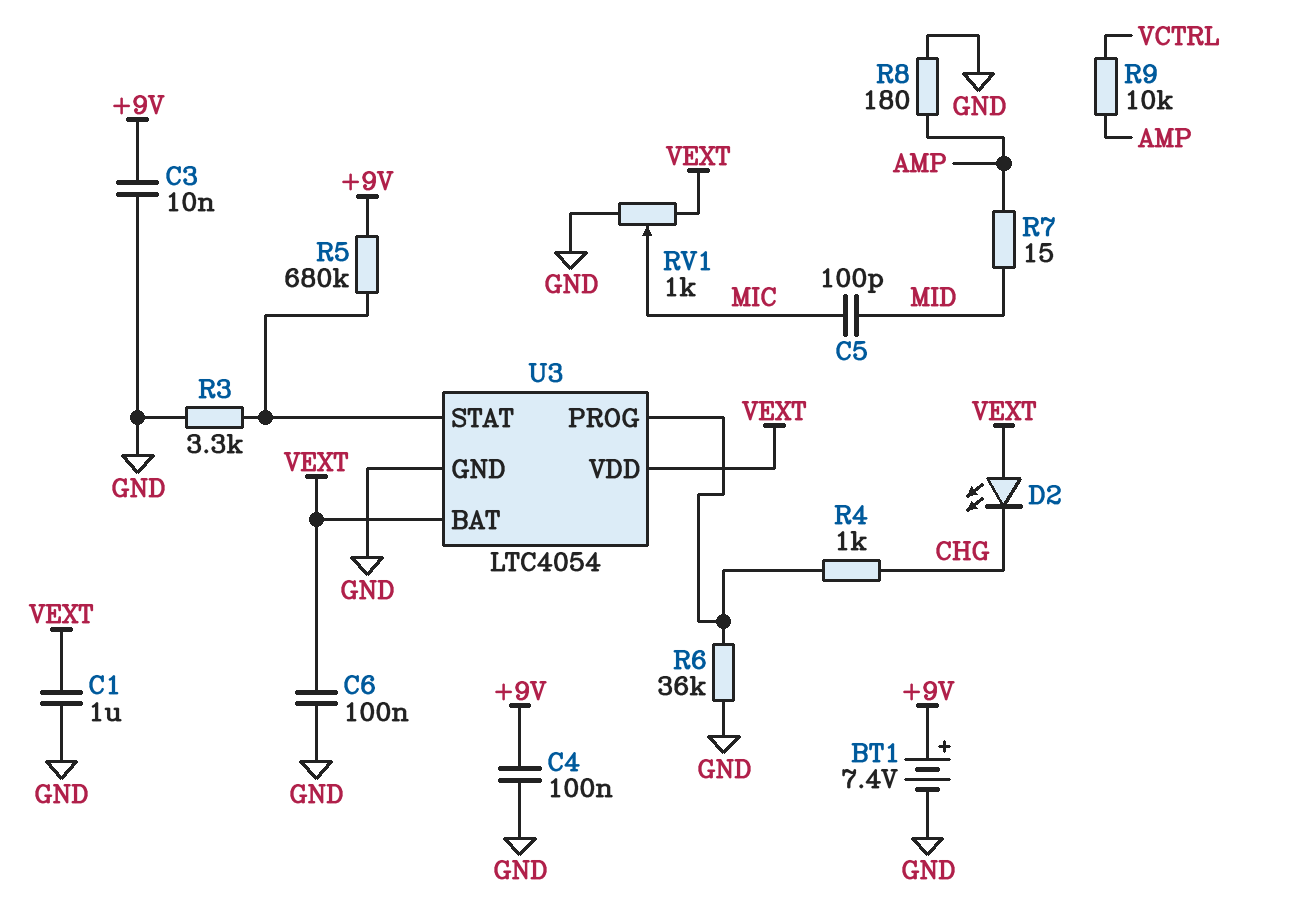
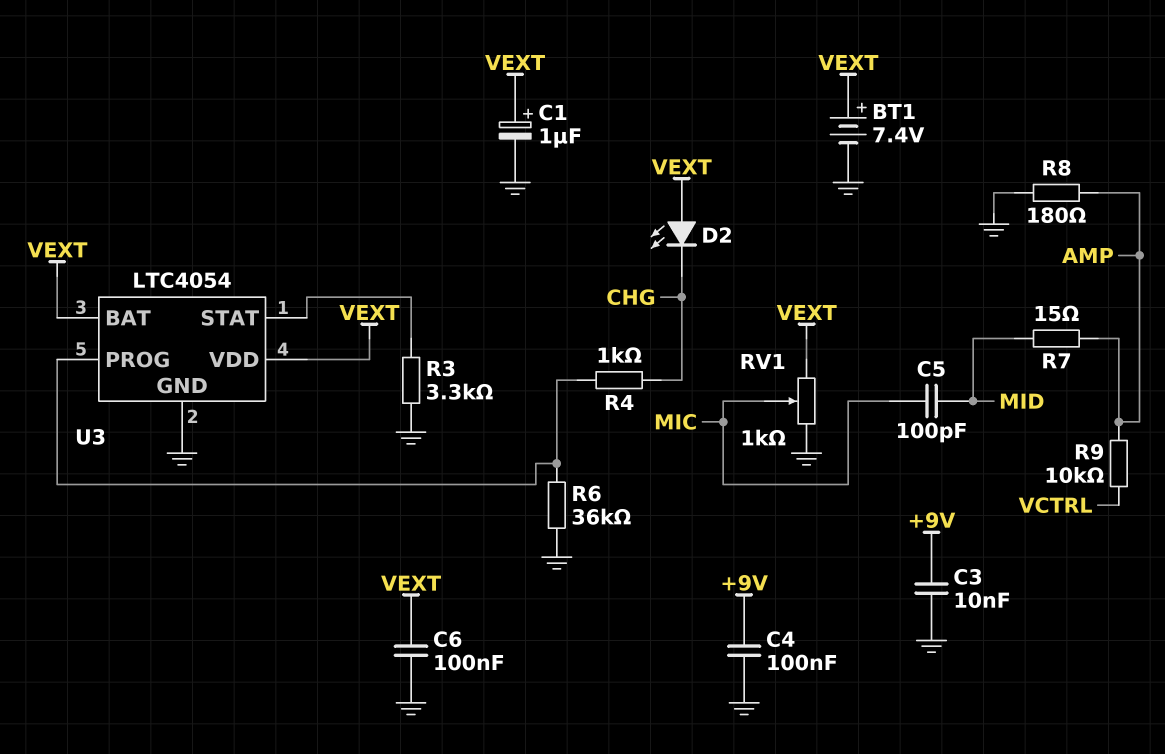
BT1: 7.4V (plus +9V, minus GND) -> 7.4V (plus VEXT, minus GND)
C1: 1uF (GND, VEXT) -> 1uF (plus VEXT, minus GND)
R5: 680k (+9V, U3/STAT) -> none

